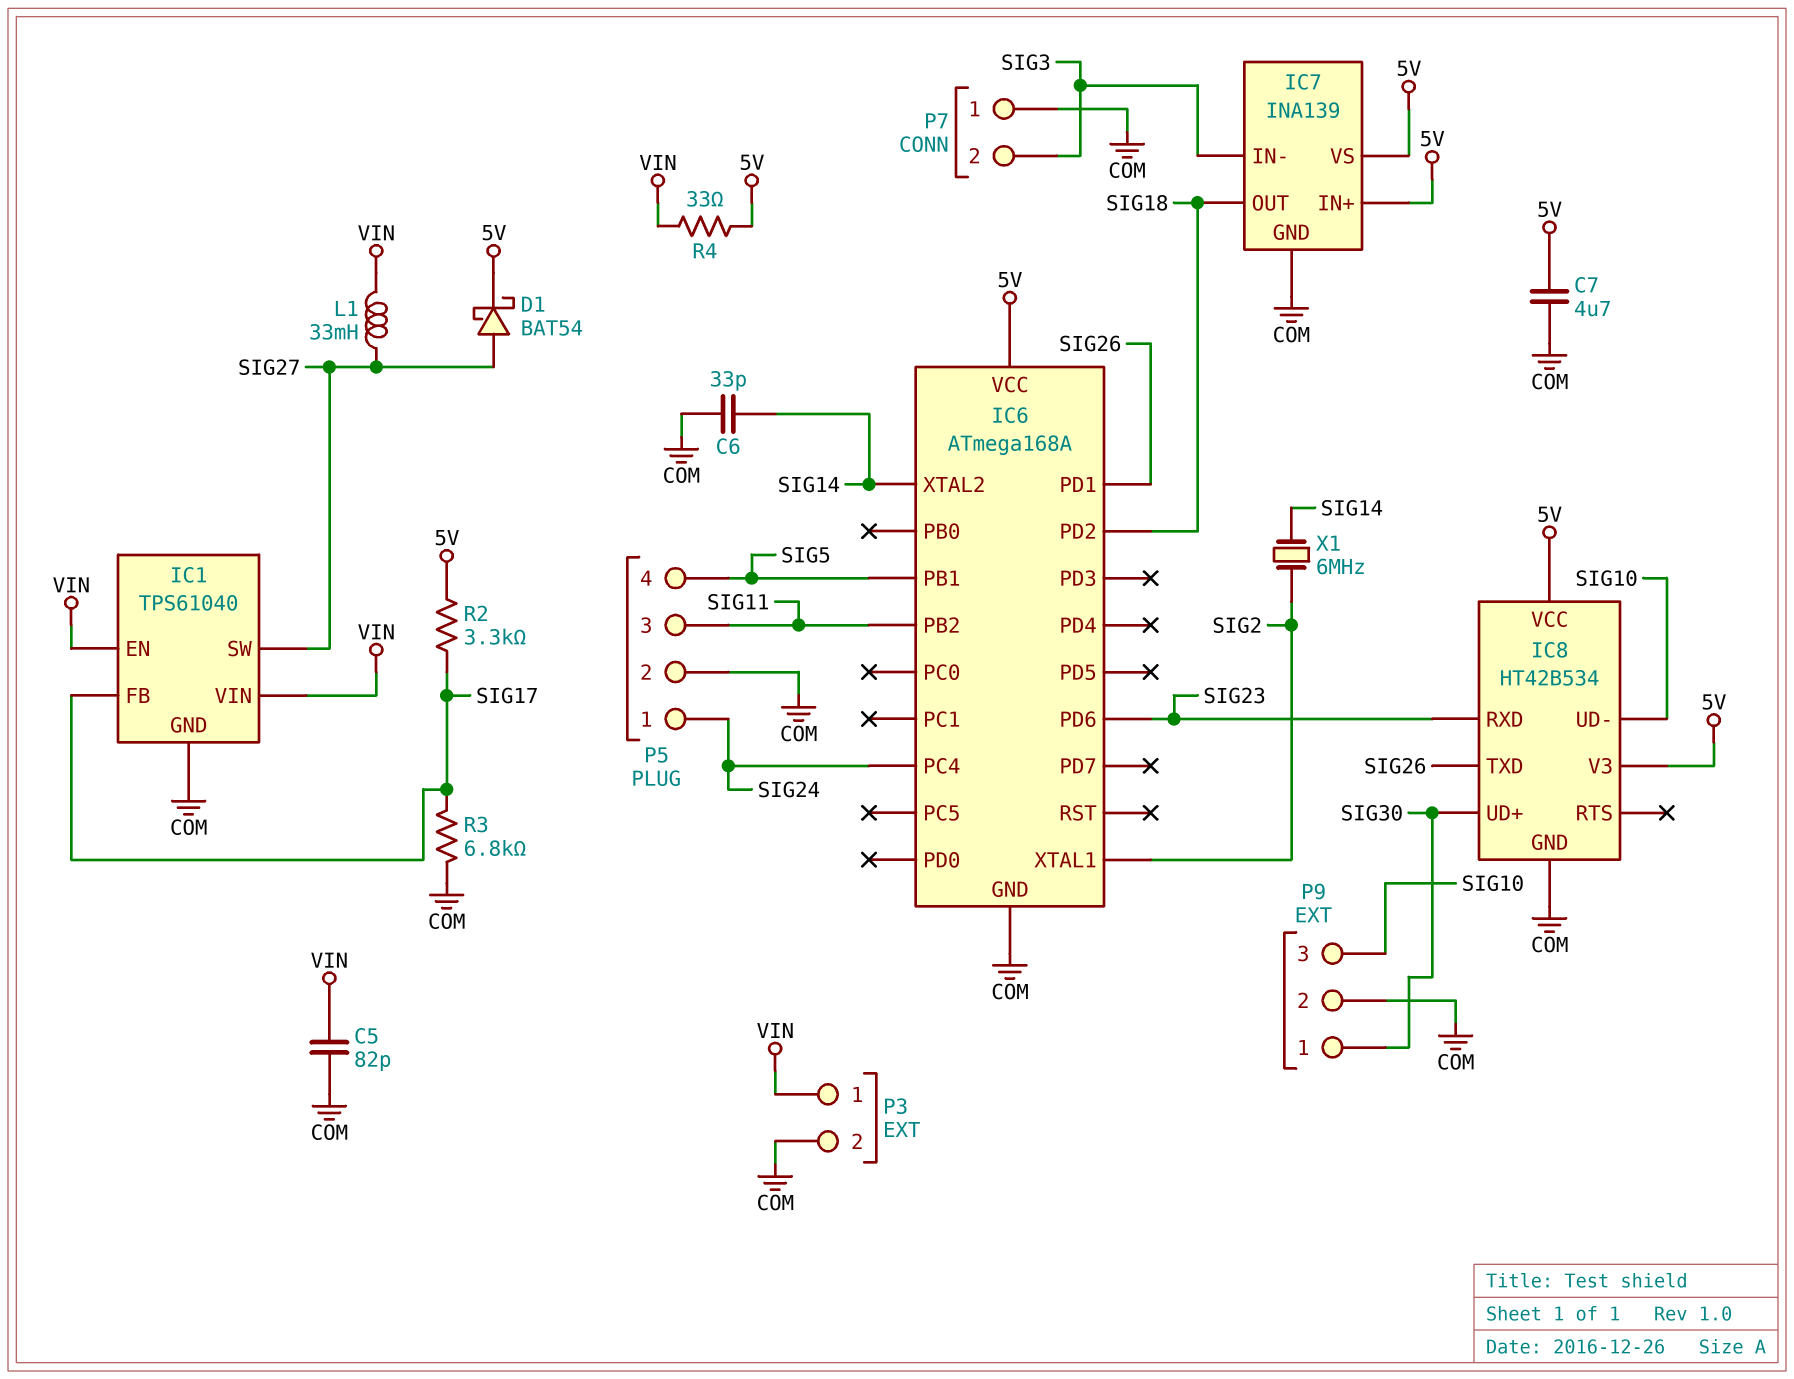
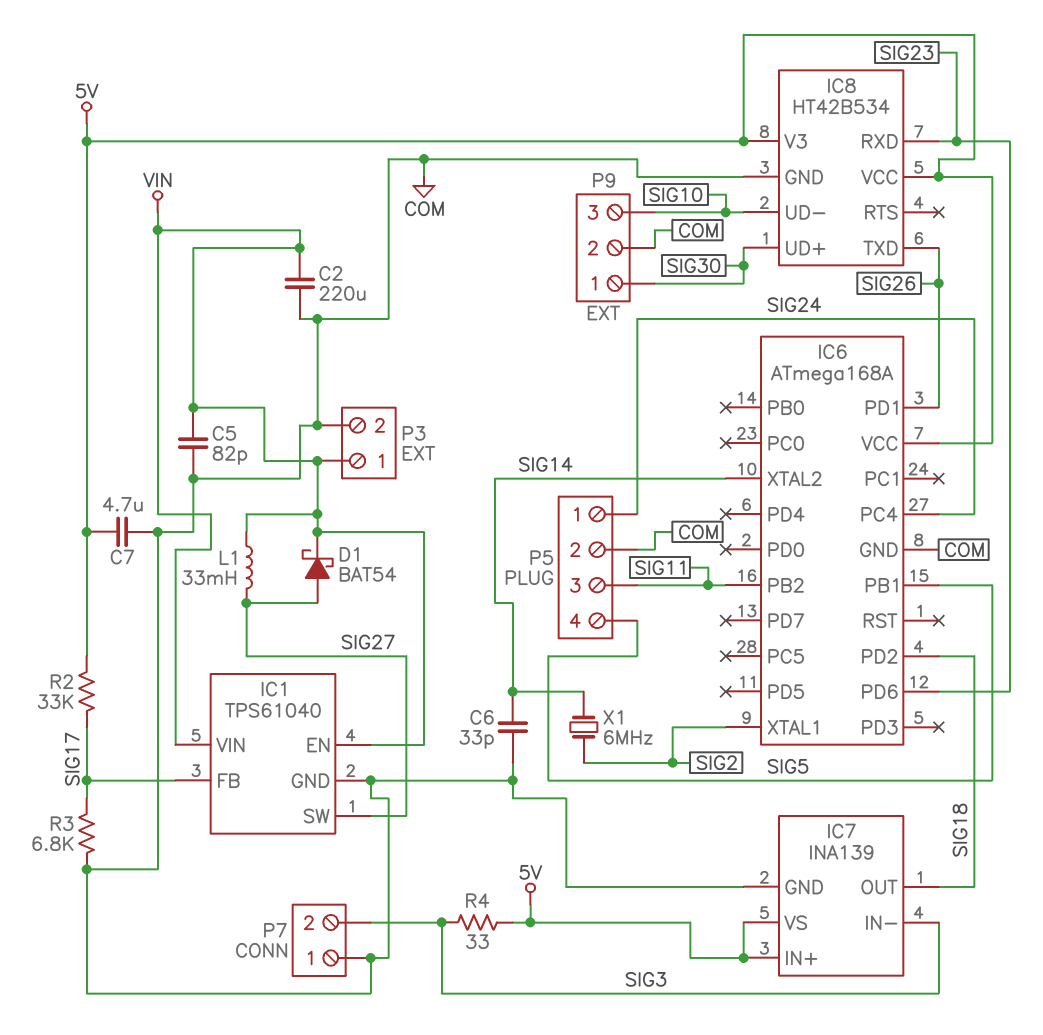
C2: none -> 220uF (COM, VIN)
D1: schottky BAT54 (A SIG27, K 5V) -> schottky BAT54 (A SIG27, K VIN)
R2: 3.3k (5V, SIG17) -> 33k (5V, SIG17)
R4: 33 (5V, VIN) -> 33 (5V, SIG3)

